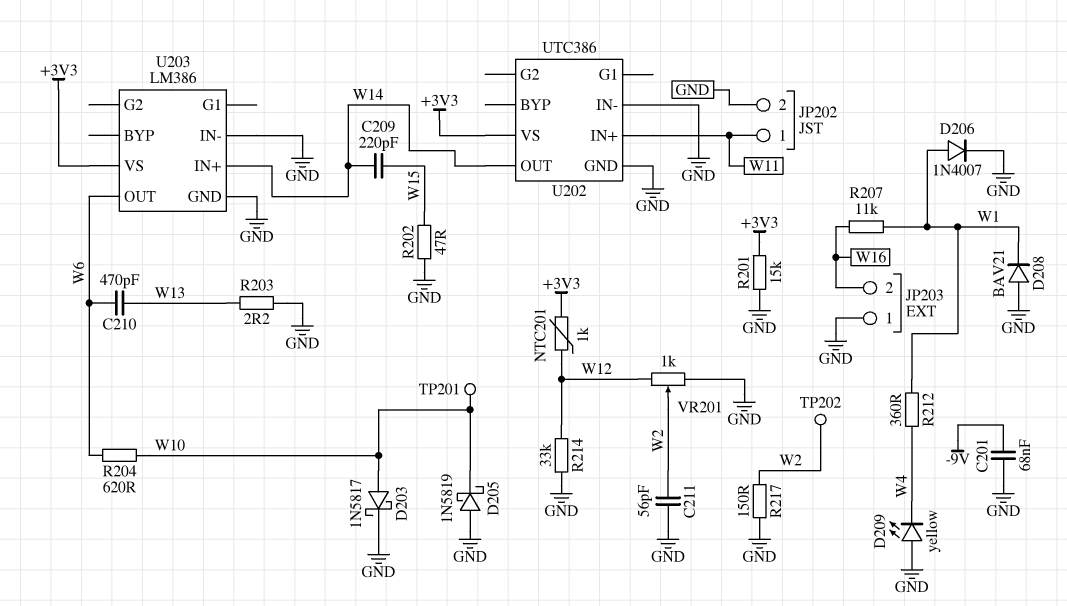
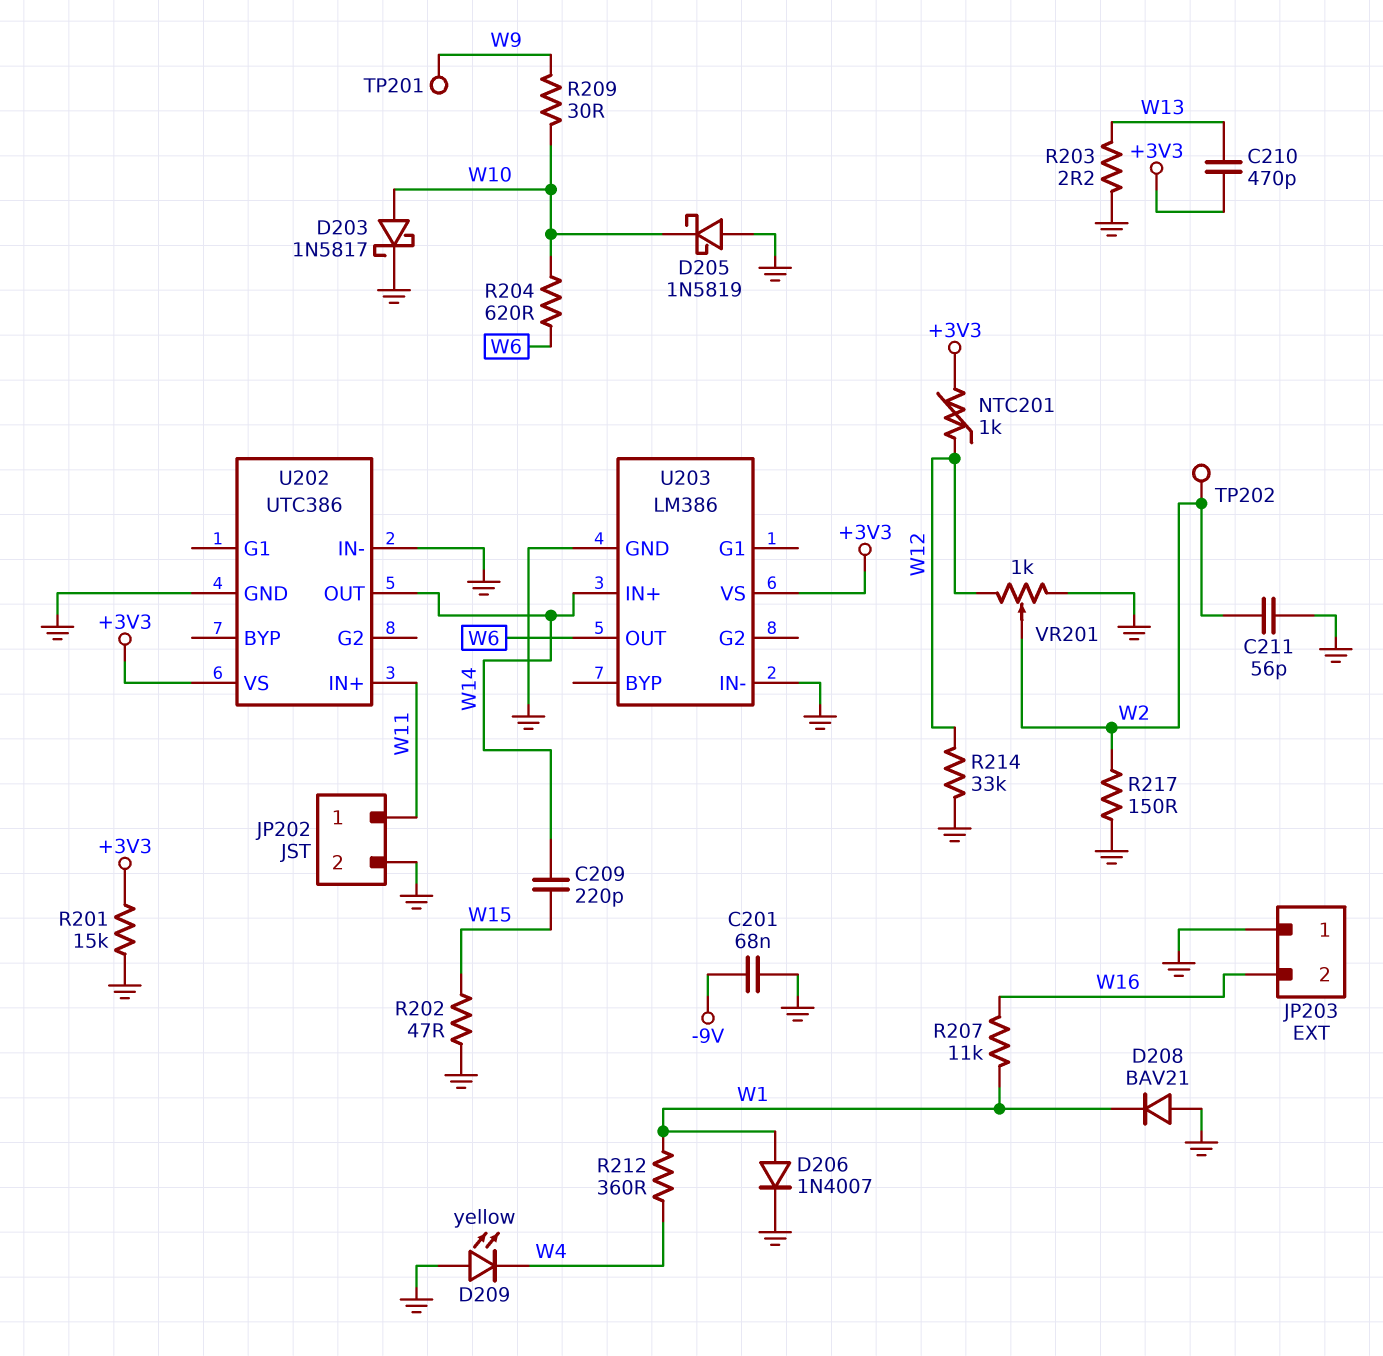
C210: 470pF (W6, W13) -> 470pF (+3V3, W13)
R209: none -> 30 (W9, W10)
TP201: test point (W10) -> test point (W9)

